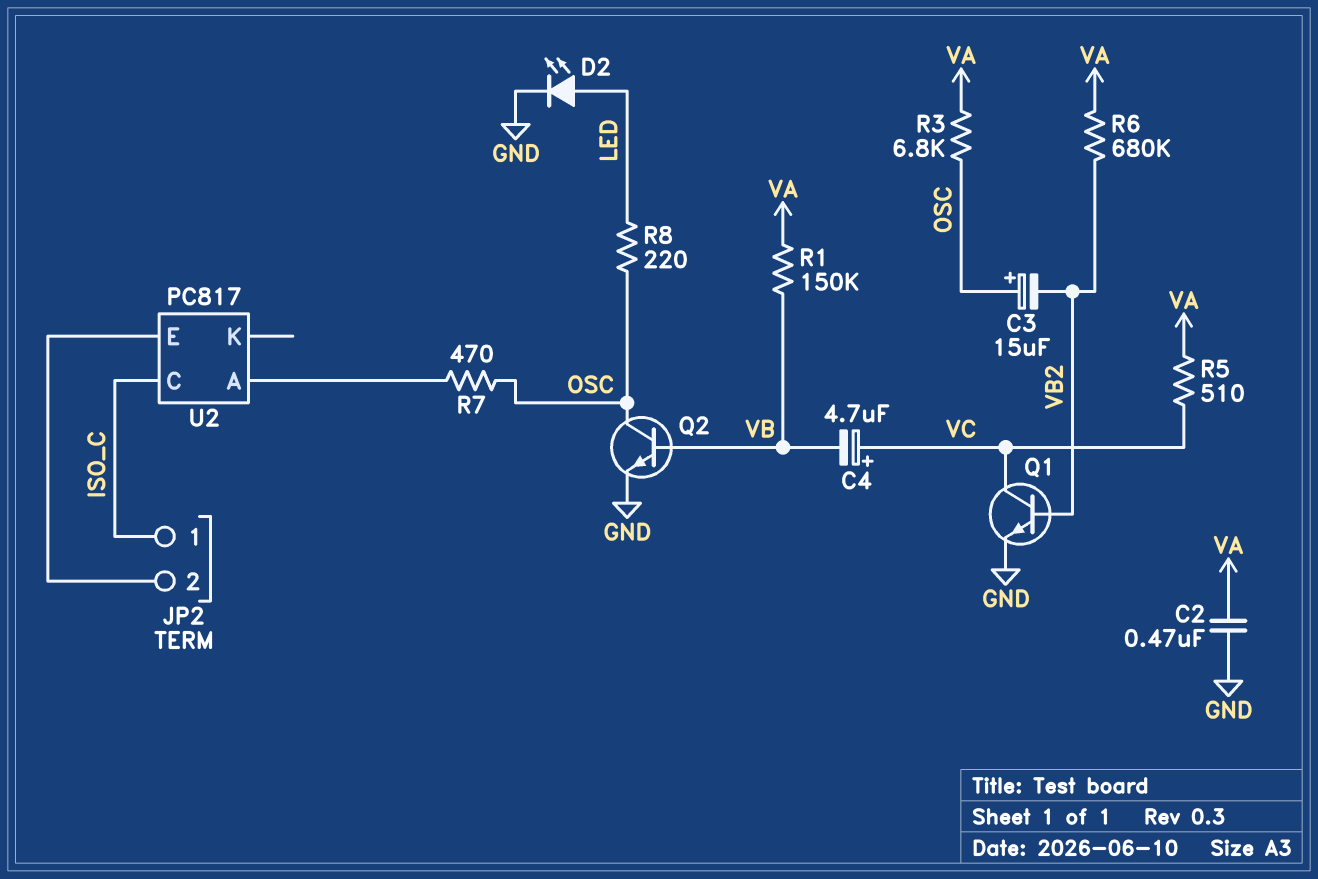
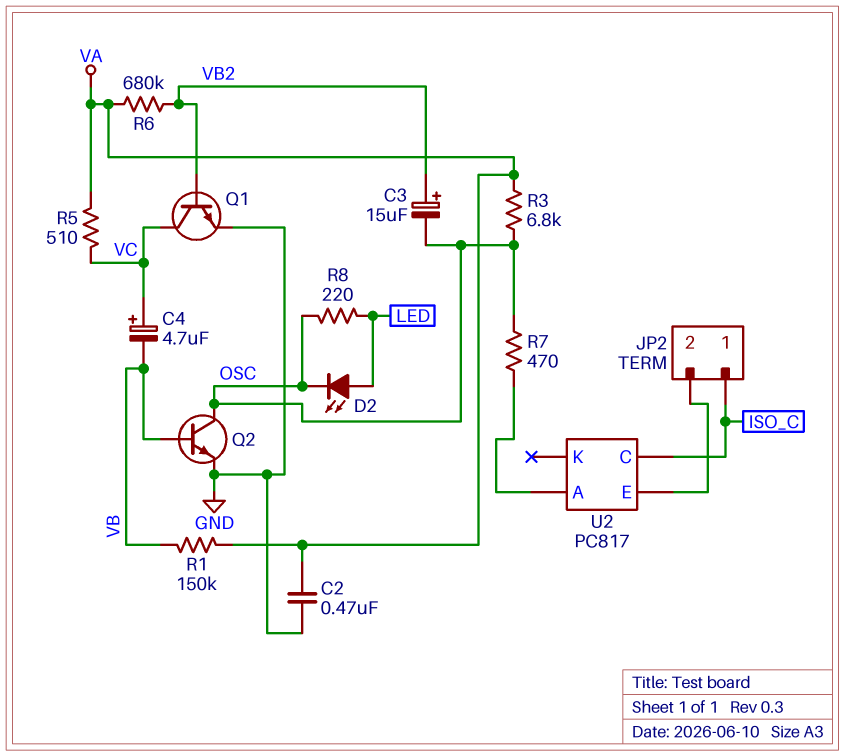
C3: 15uF (plus OSC, minus VB2) -> 15uF (plus VB2, minus OSC)
D2: LED (A LED, K GND) -> LED (A LED, K OSC)

